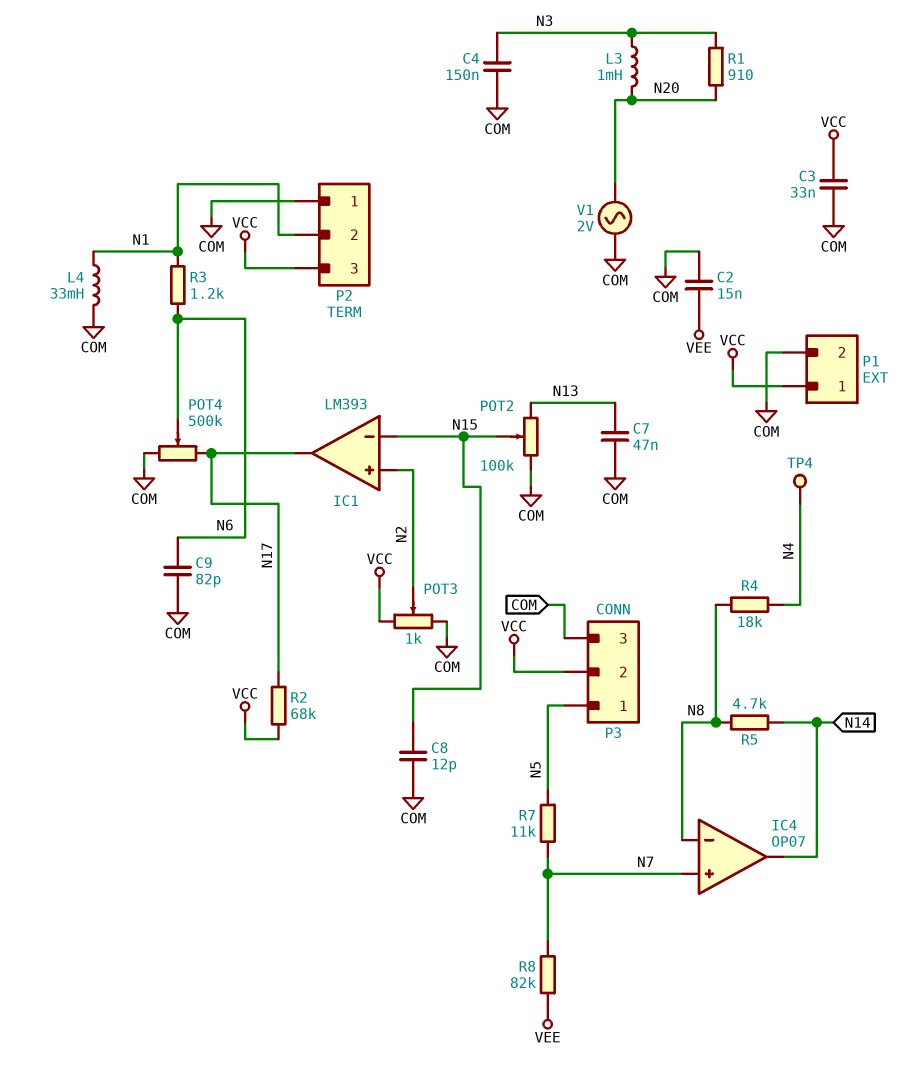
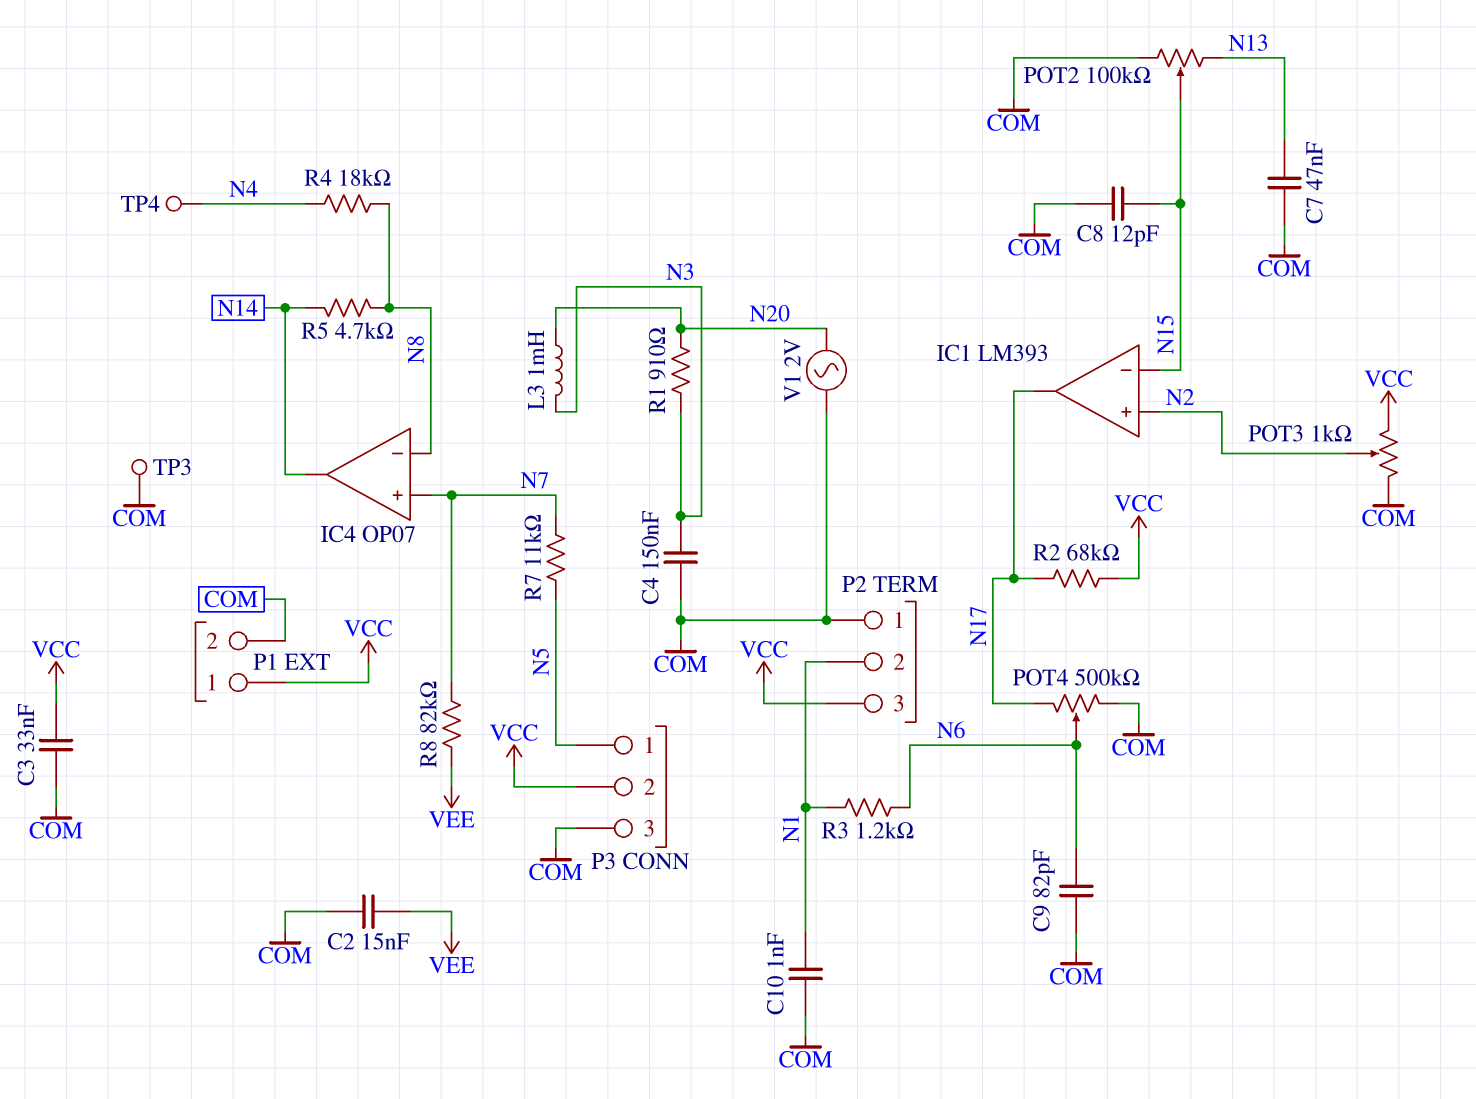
C10: none -> 1nF (COM, N1)
L4: 33mH (COM, N1) -> none
TP3: none -> test point (COM)

